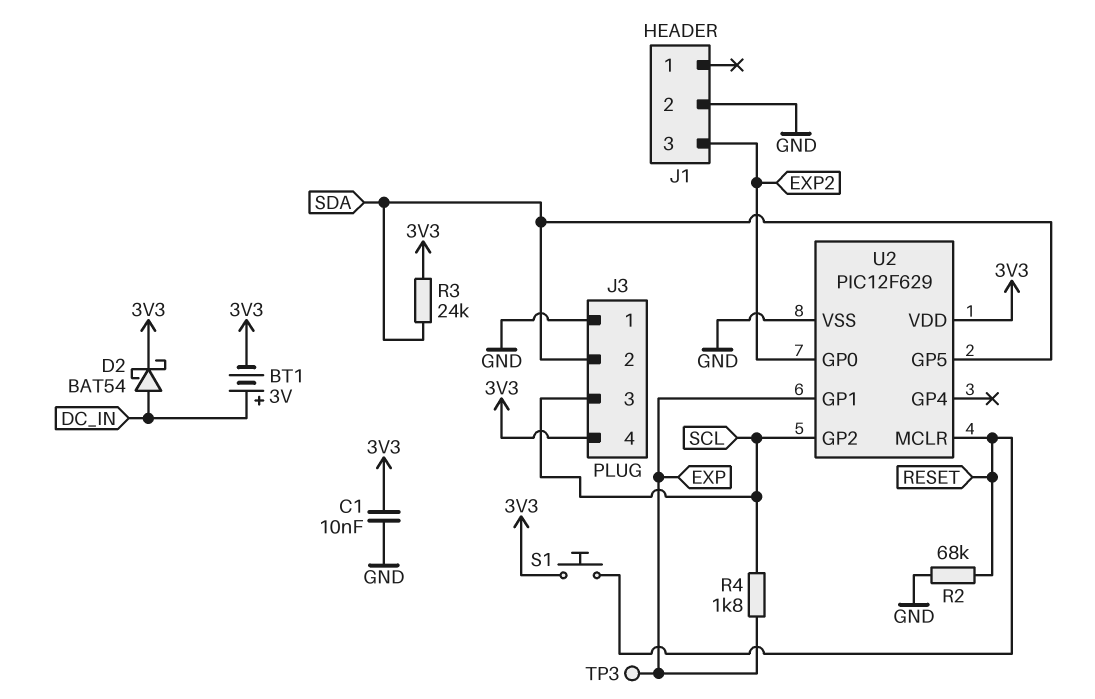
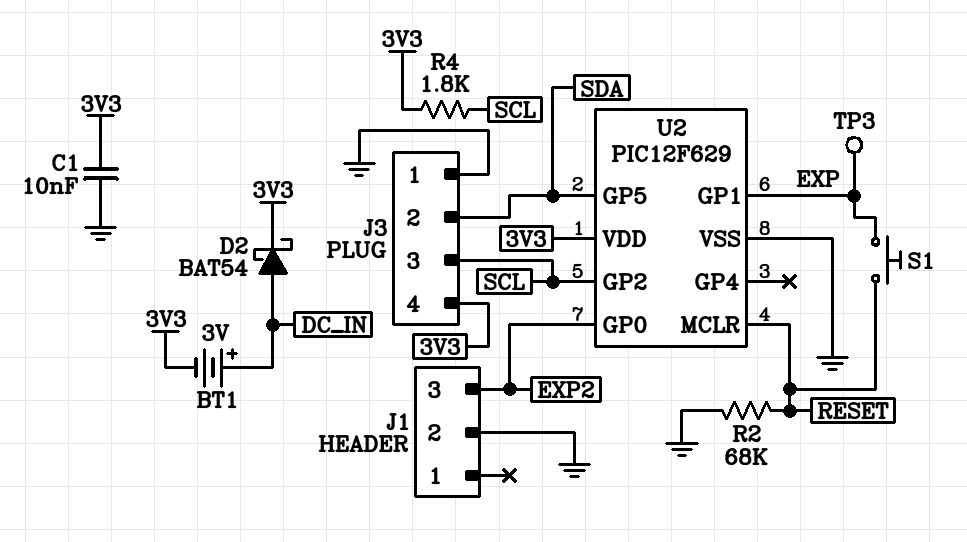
R3: 24k (3V3, SDA) -> none
R4: 1.8k (EXP, SCL) -> 1.8k (3V3, SCL)
S1: button (3V3, RESET) -> button (EXP, RESET)

